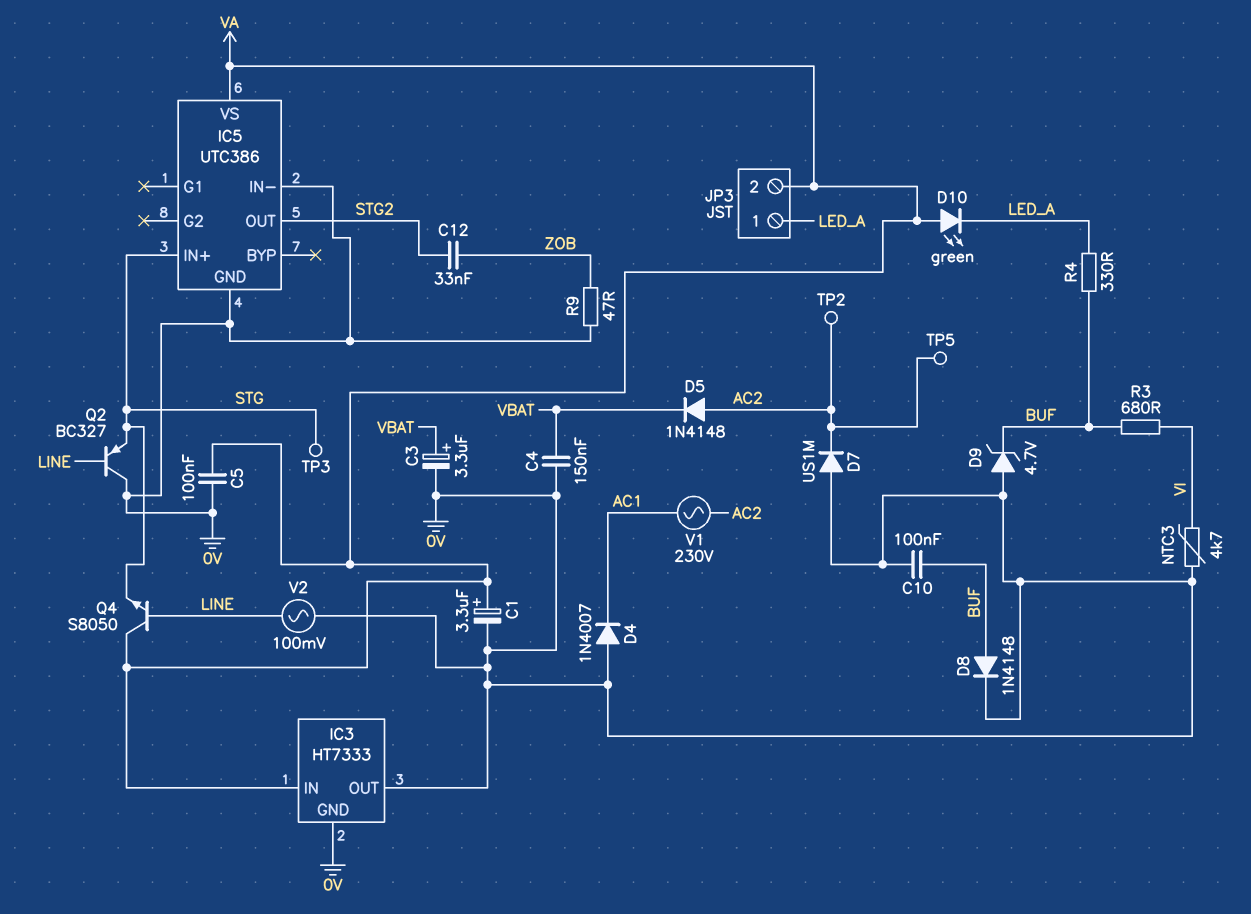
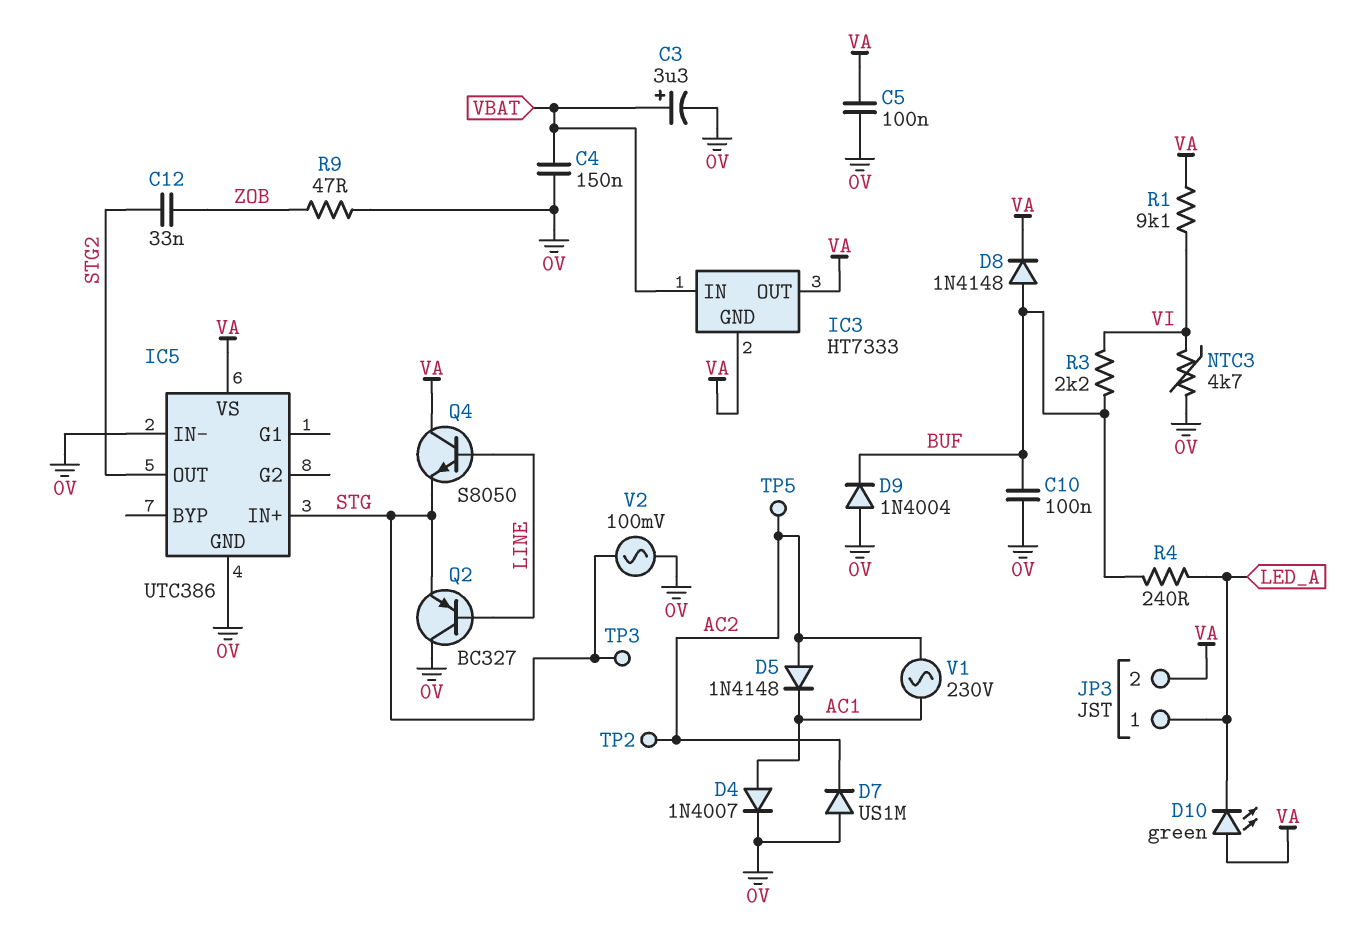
C1: 3.3uF (plus VA, minus 0V) -> none
D4: diode 1N4007 (A 0V, K AC1) -> diode 1N4007 (A AC1, K 0V)
D5: diode 1N4148 (A AC2, K VBAT) -> diode 1N4148 (A AC2, K AC1)
D8: diode 1N4148 (A BUF, K 0V) -> diode 1N4148 (A BUF, K VA)
D9: zener 4.7V (A 0V, K BUF) -> diode 1N4004 (A 0V, K BUF)
IC3 pin GND: 0V -> VA
IC3 pin IN: VA -> VBAT
IC3 pin OUT: 0V -> VA
R1: none -> 9.1k (VA, VI)
R3: 680 (BUF, VI) -> 2.2k (BUF, VI)
R4: 330 (BUF, LED_A) -> 240 (BUF, LED_A)
V2: AC 100mV (0V, LINE) -> AC 100mV (0V, STG)

